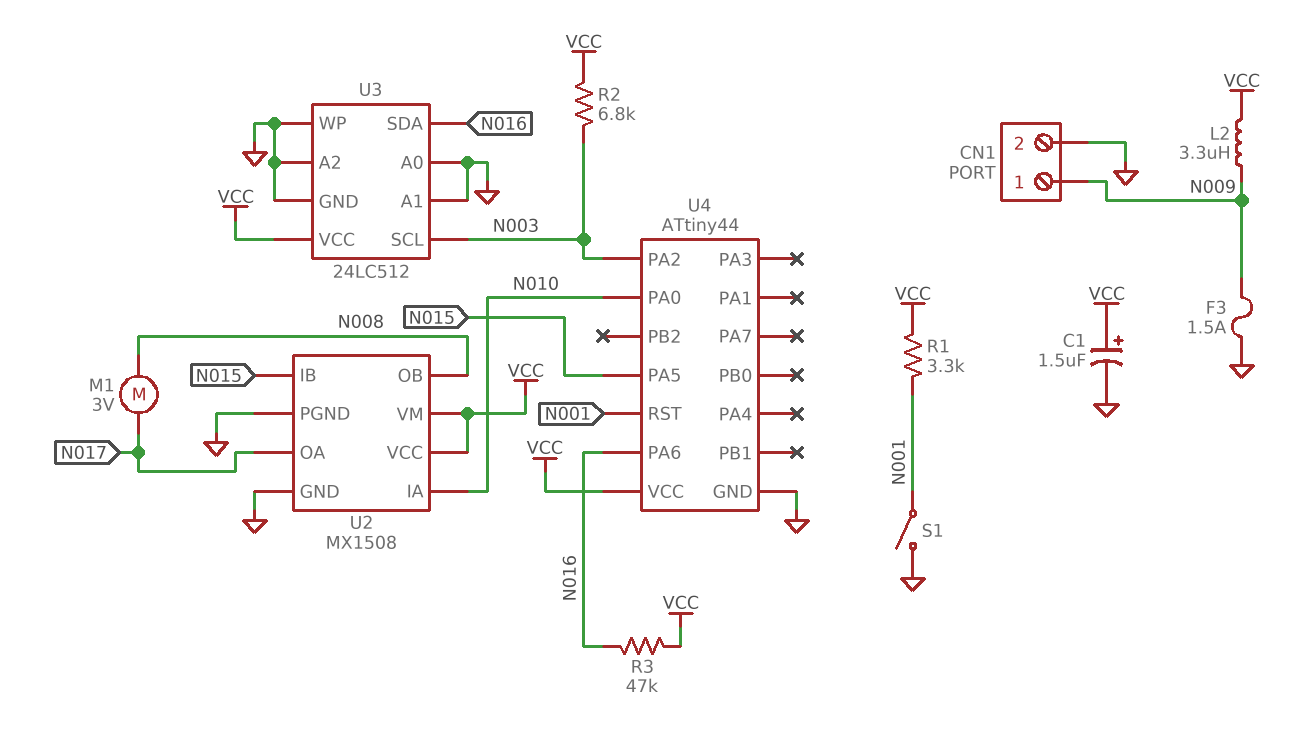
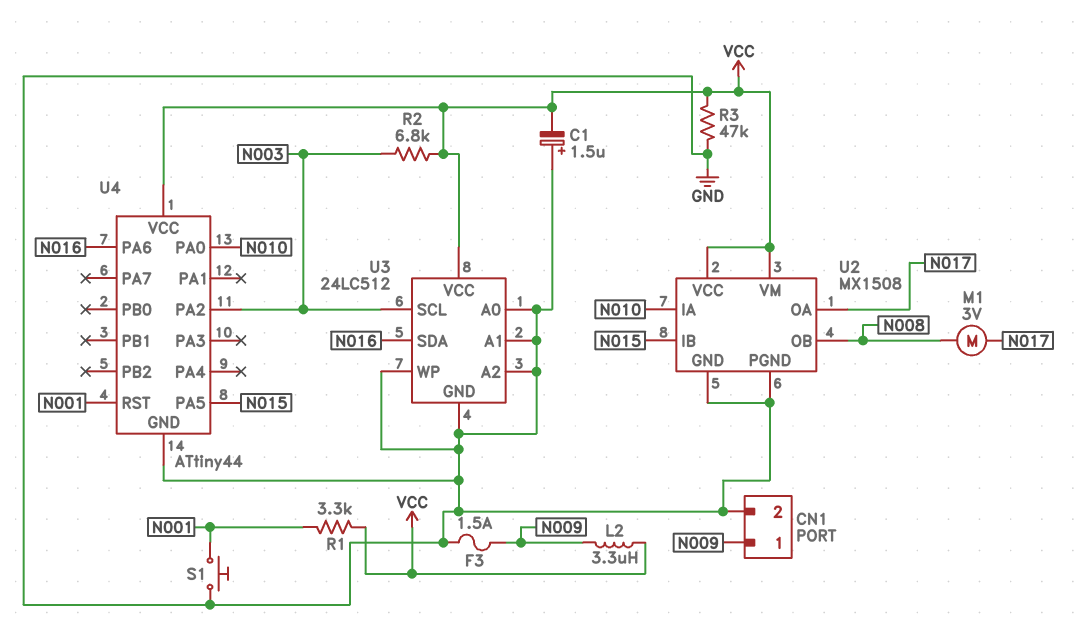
C1: 1.5uF (plus VCC, minus GND) -> 1.5uF (plus GND, minus VCC)
R3: 47k (N016, VCC) -> 47k (GND, VCC)
S1: switch (GND, N001) -> button (GND, N001)

